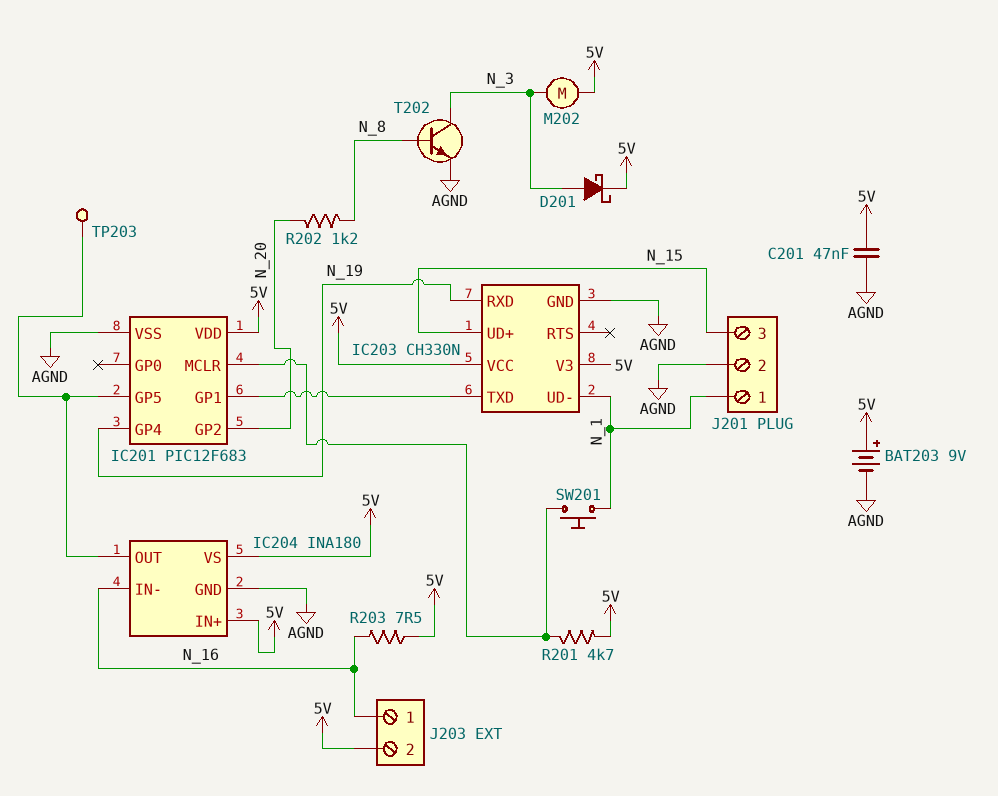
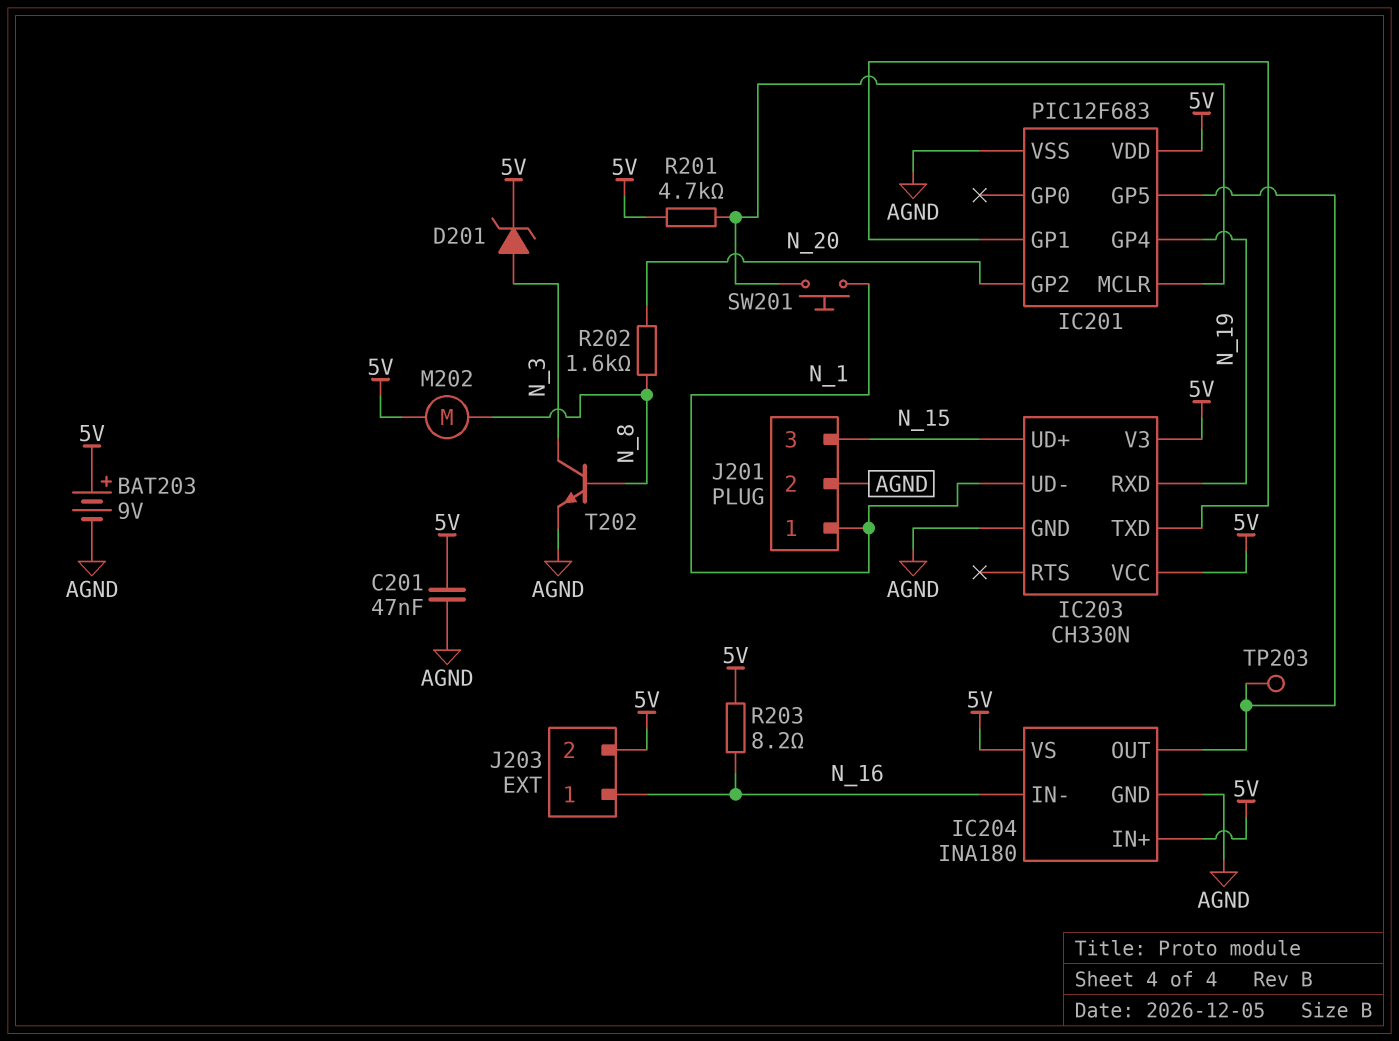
D201: schottky (A N_3, K 5V) -> zener (A N_3, K 5V)
M202: motor (5V, N_3) -> motor (5V, N_8)
R202: 1.2k (N_8, N_20) -> 1.6k (N_8, N_20)
R203: 7.5 (5V, N_16) -> 8.2 (5V, N_16)

